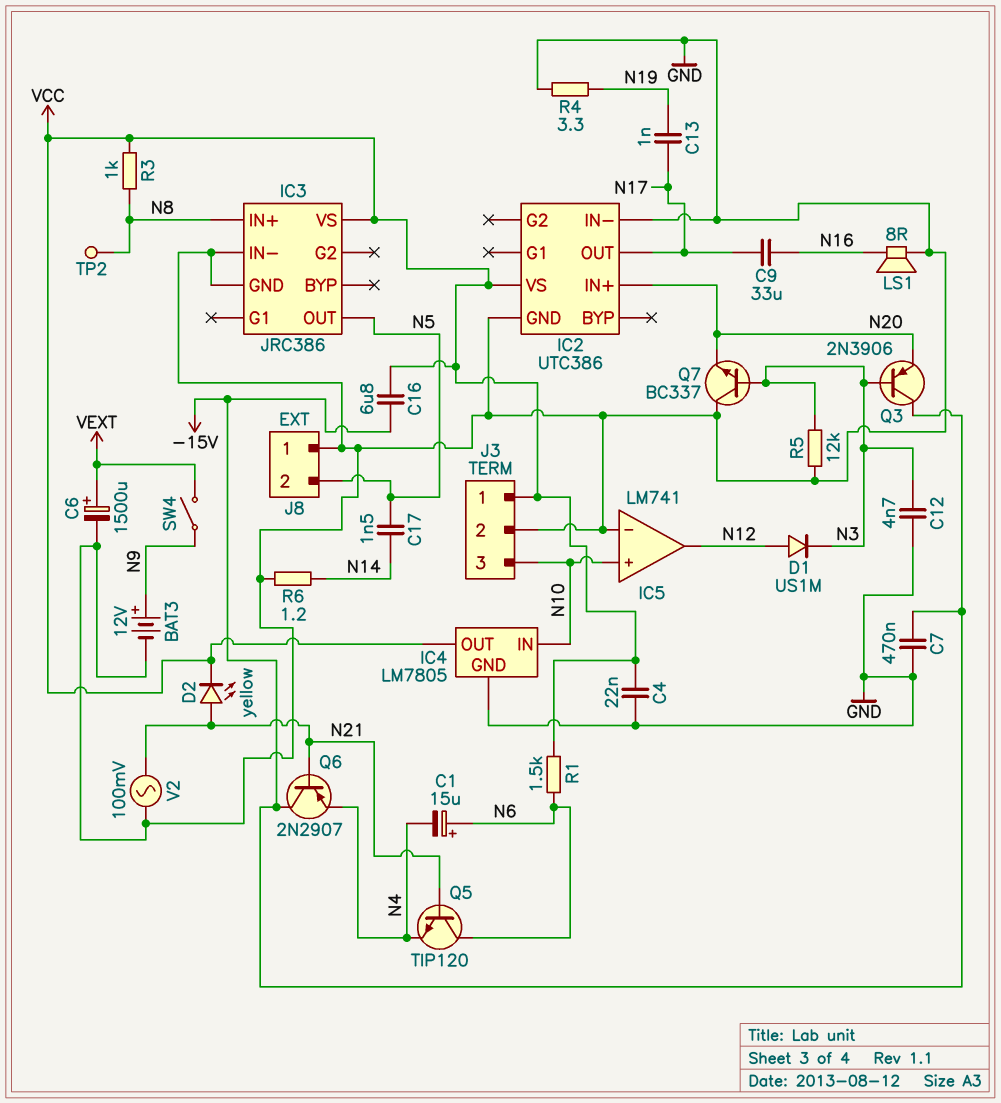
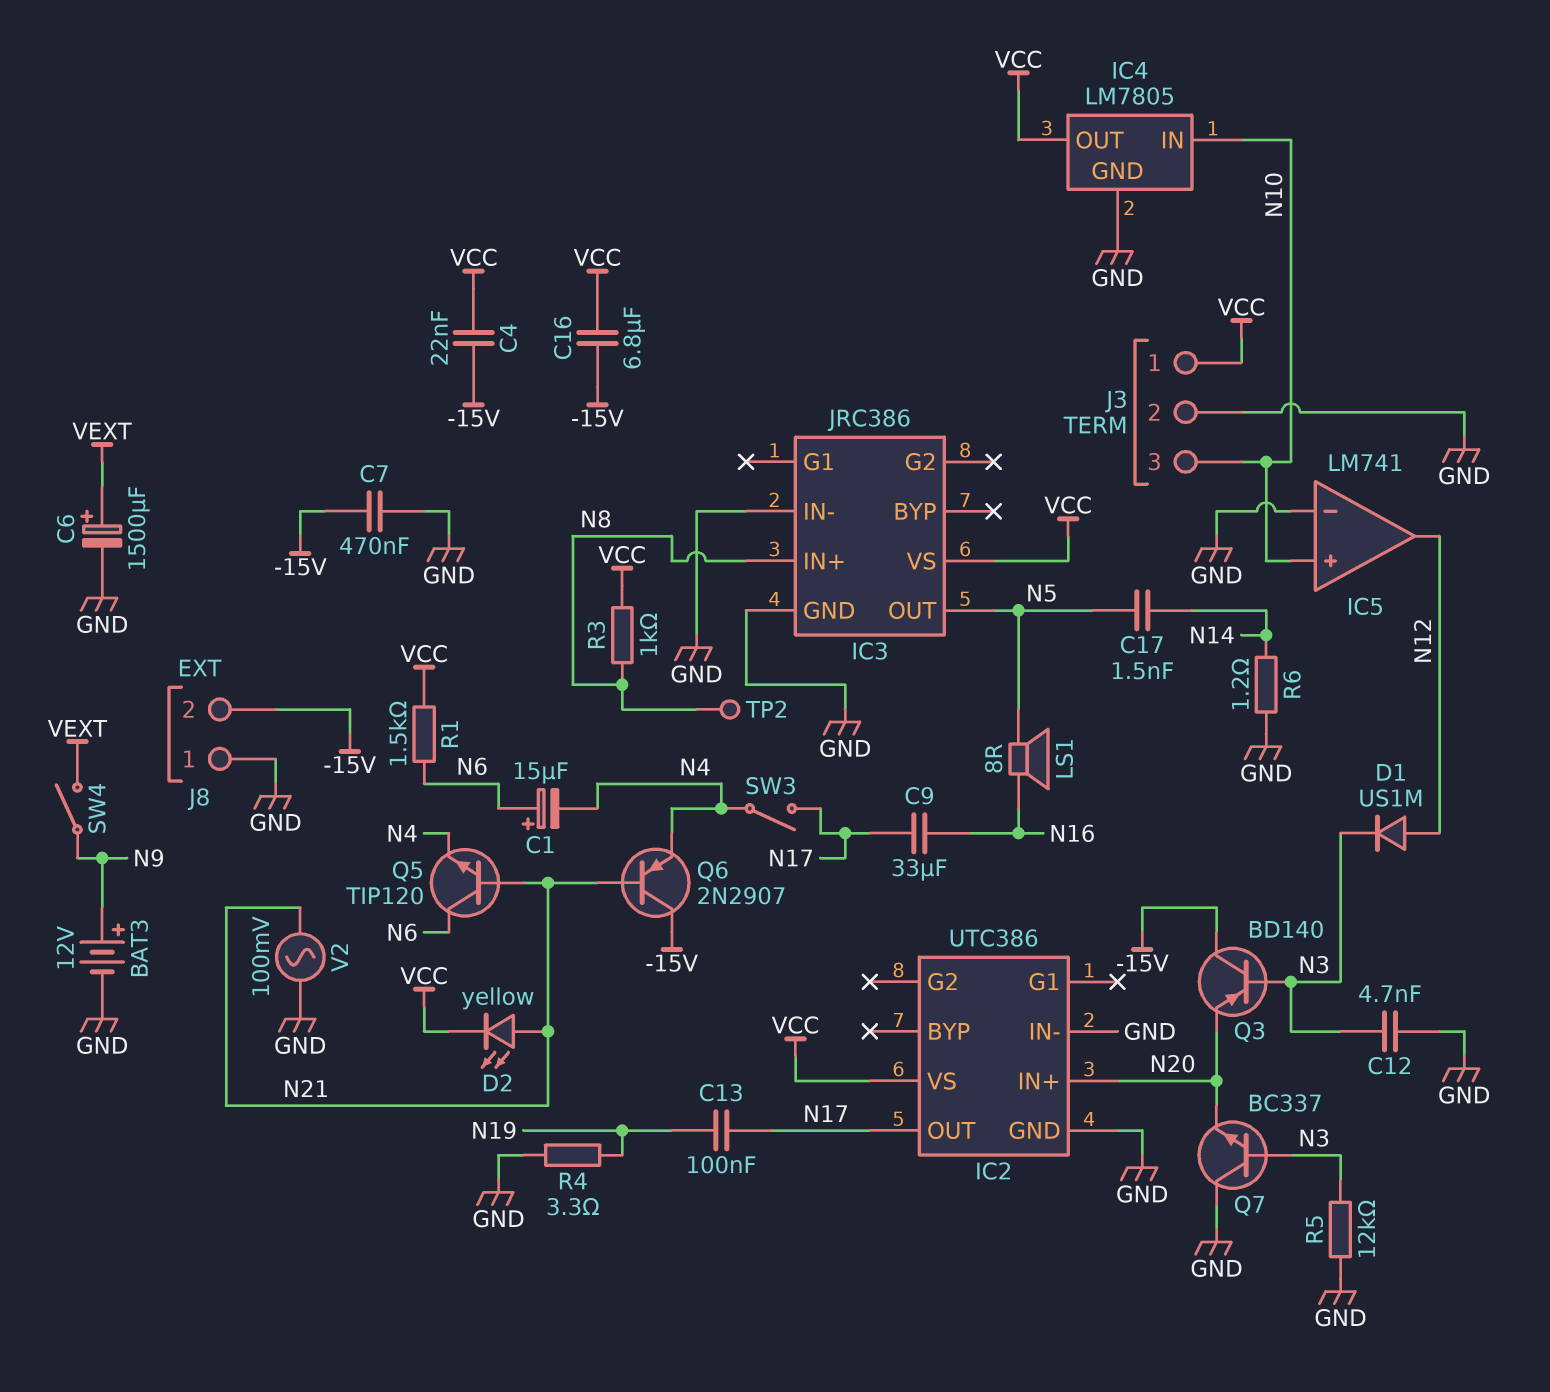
C4: 22nF (GND, VCC) -> 22nF (-15V, VCC)
C13: 1nF (N17, N19) -> 100nF (N17, N19)
J8 pin 2: N5 -> -15V
LS1: speaker 8R (GND, N16) -> speaker 8R (N5, N16)
Q3: PNP 2N3906 (B N3, C -15V, E N20) -> PNP BD140 (B N3, C -15V, E N20)
SW3: none -> switch (N4, N17)

